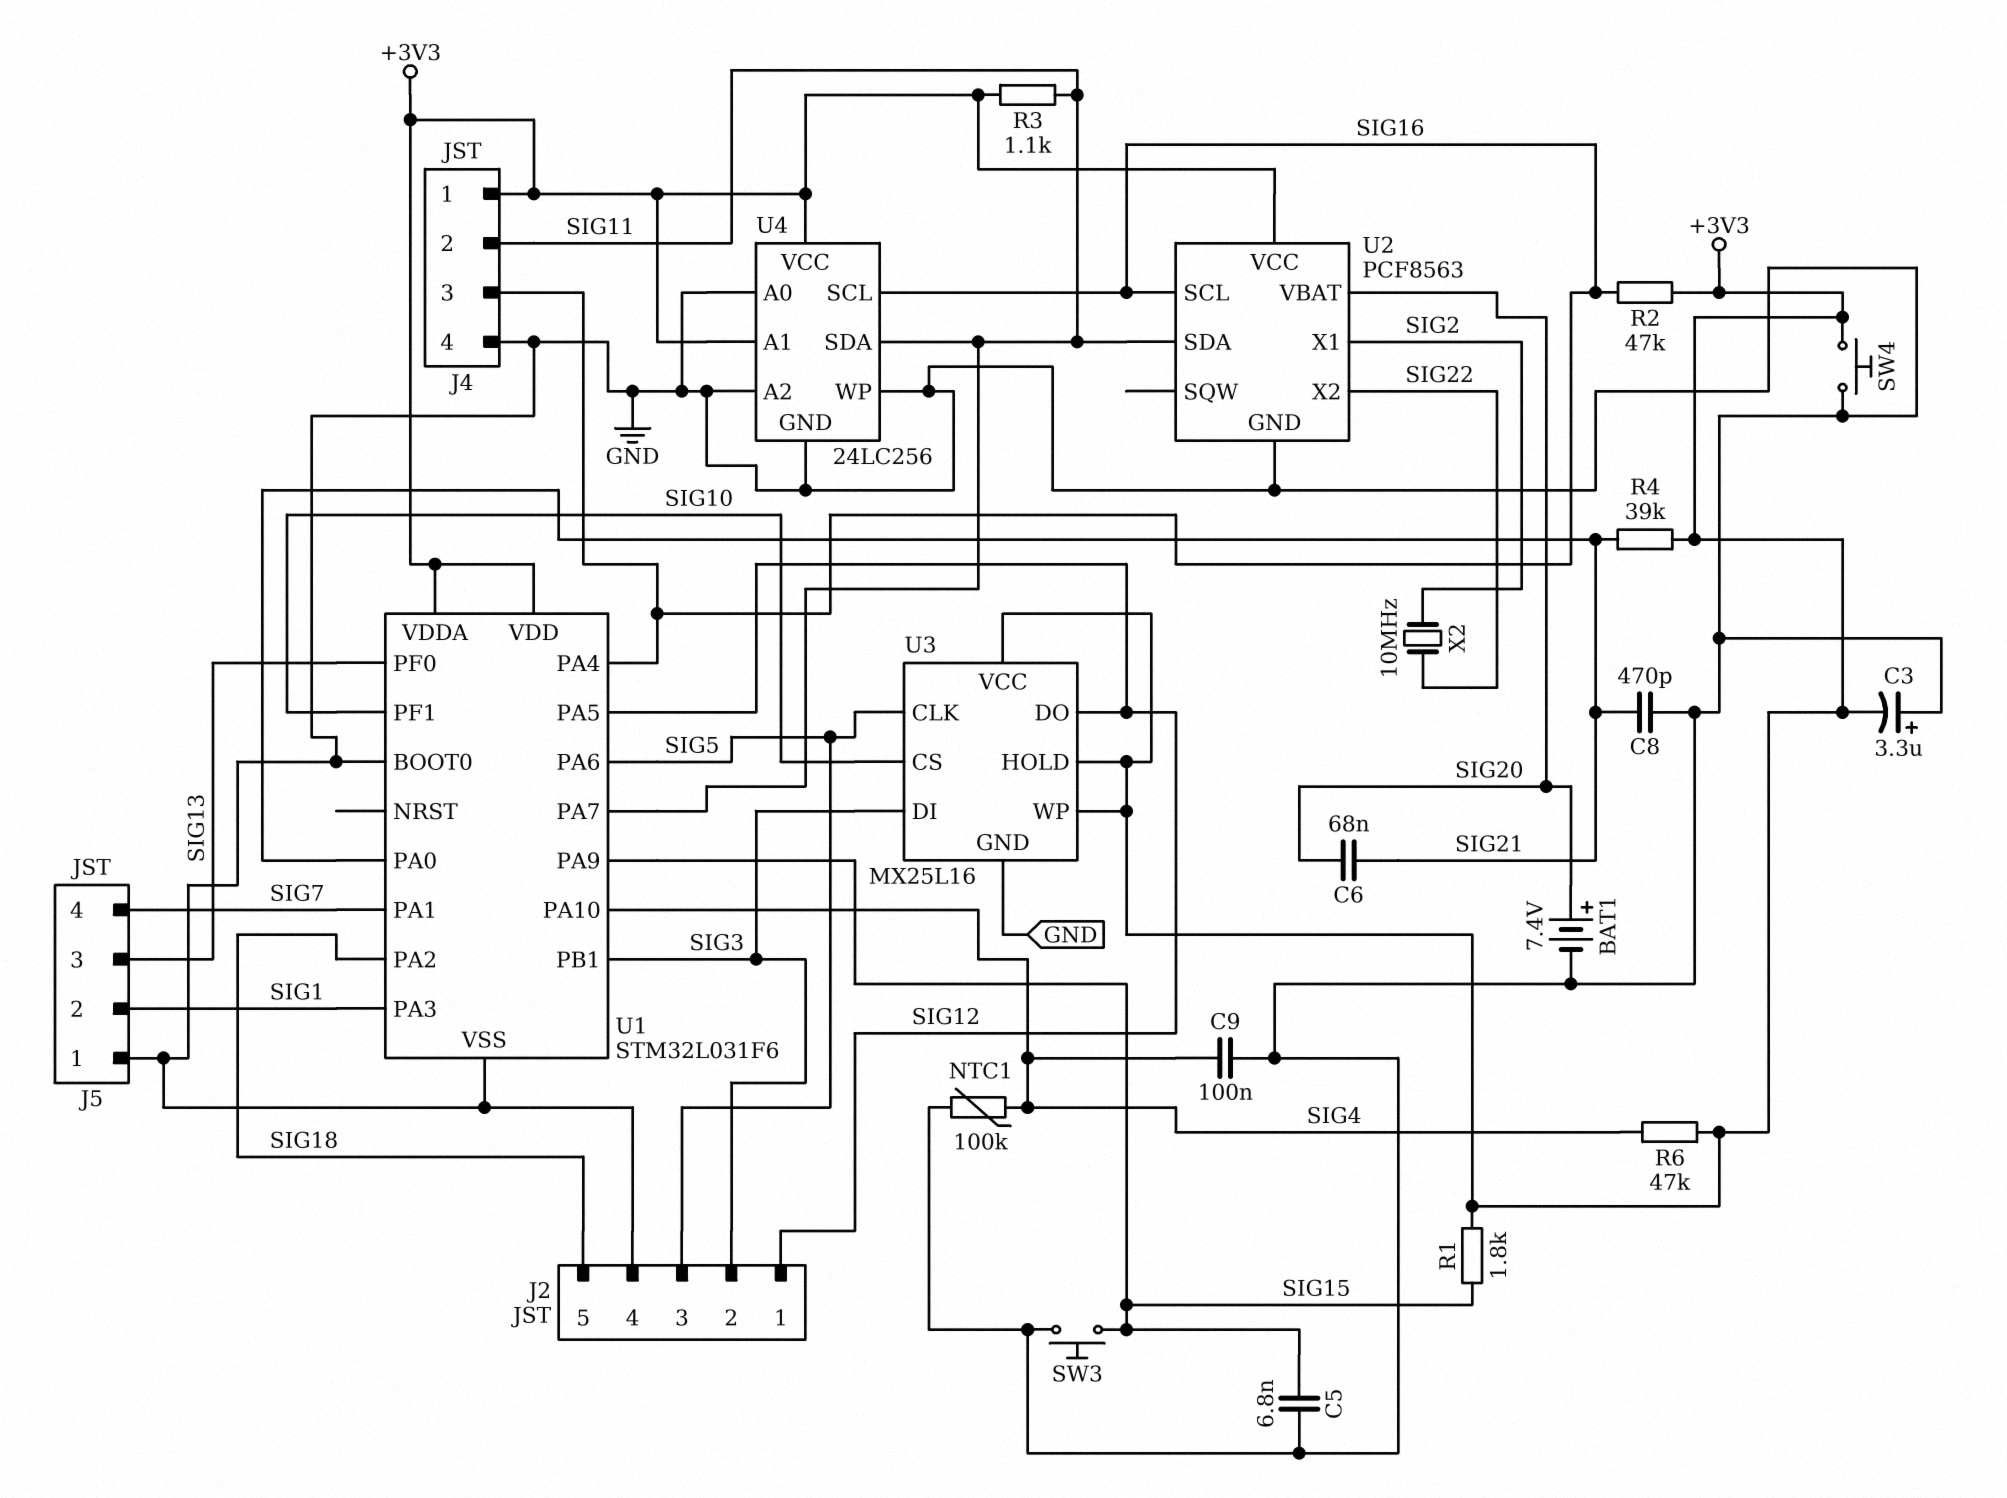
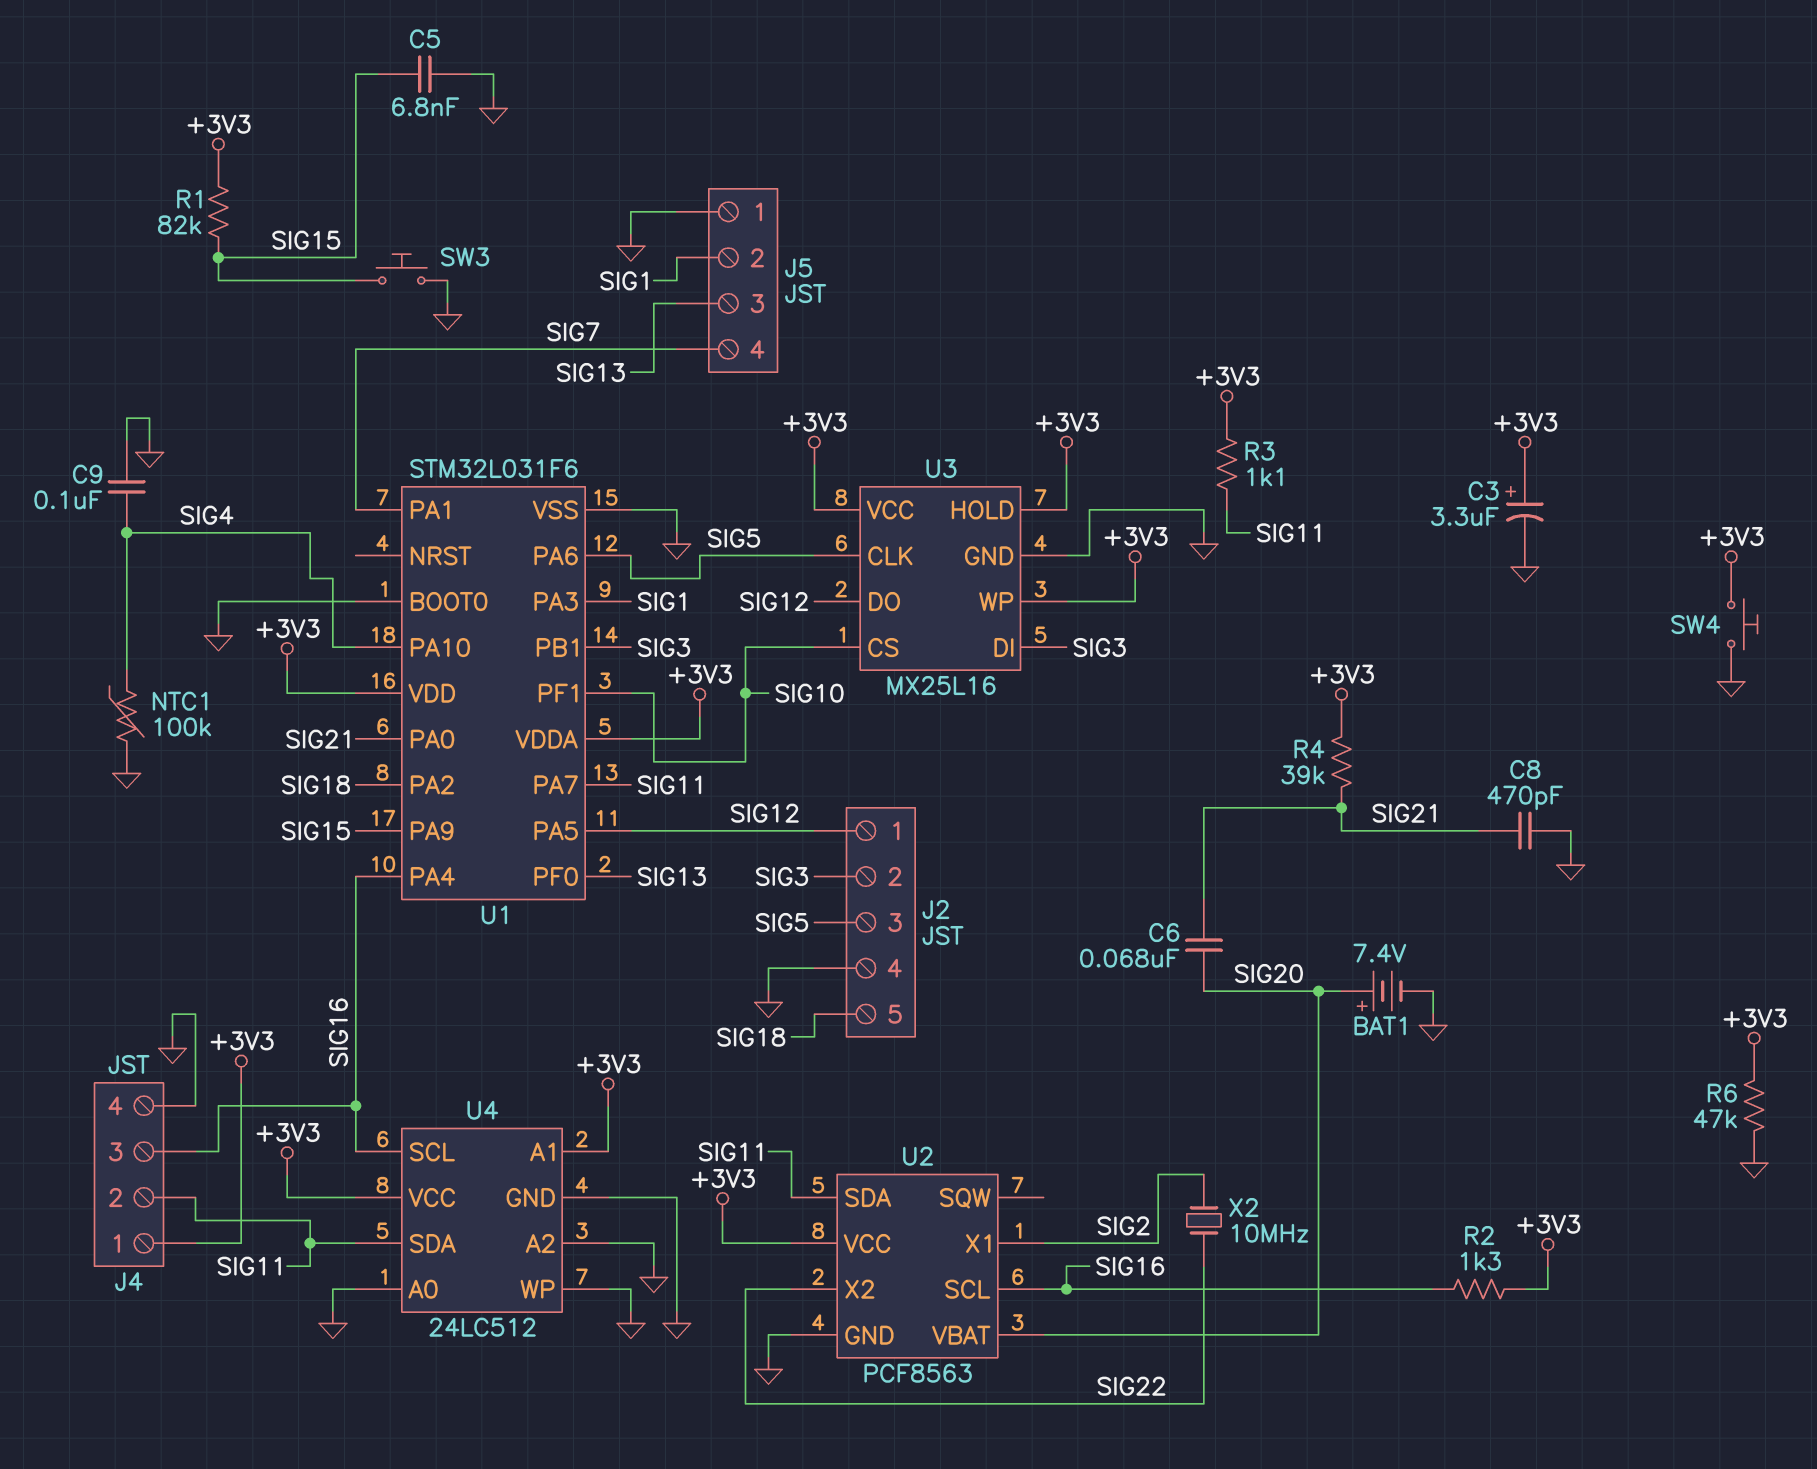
C3: 3.3uF (plus GND, minus +3V3) -> 3.3uF (plus +3V3, minus GND)
R1: 1.8k (+3V3, SIG15) -> 82k (+3V3, SIG15)
R2: 47k (+3V3, SIG16) -> 1.3k (+3V3, SIG16)
R6: 47k (+3V3, SIG4) -> 47k (+3V3, GND)
U4: 24LC256 -> 24LC512

